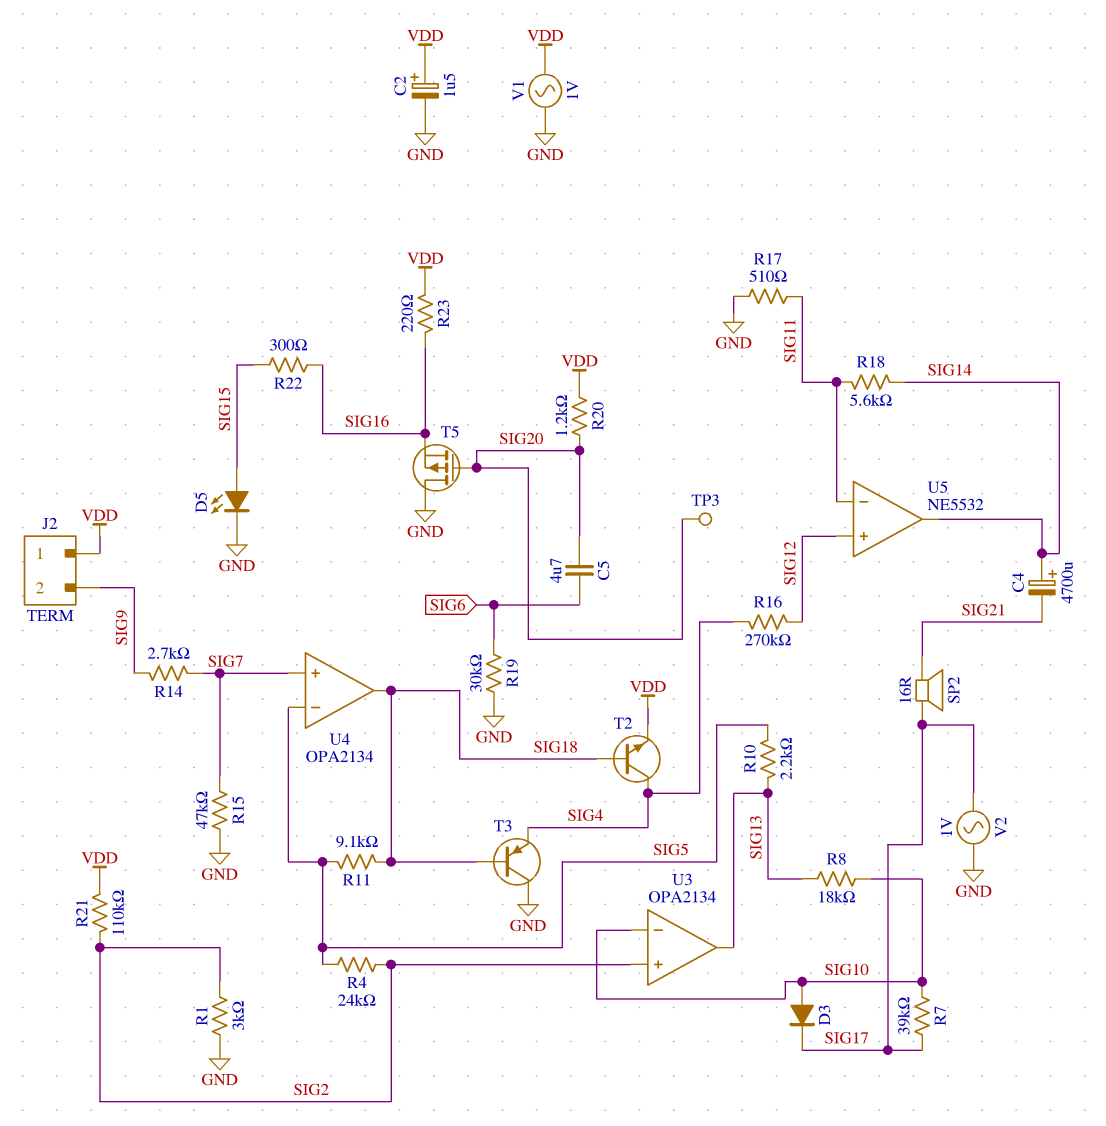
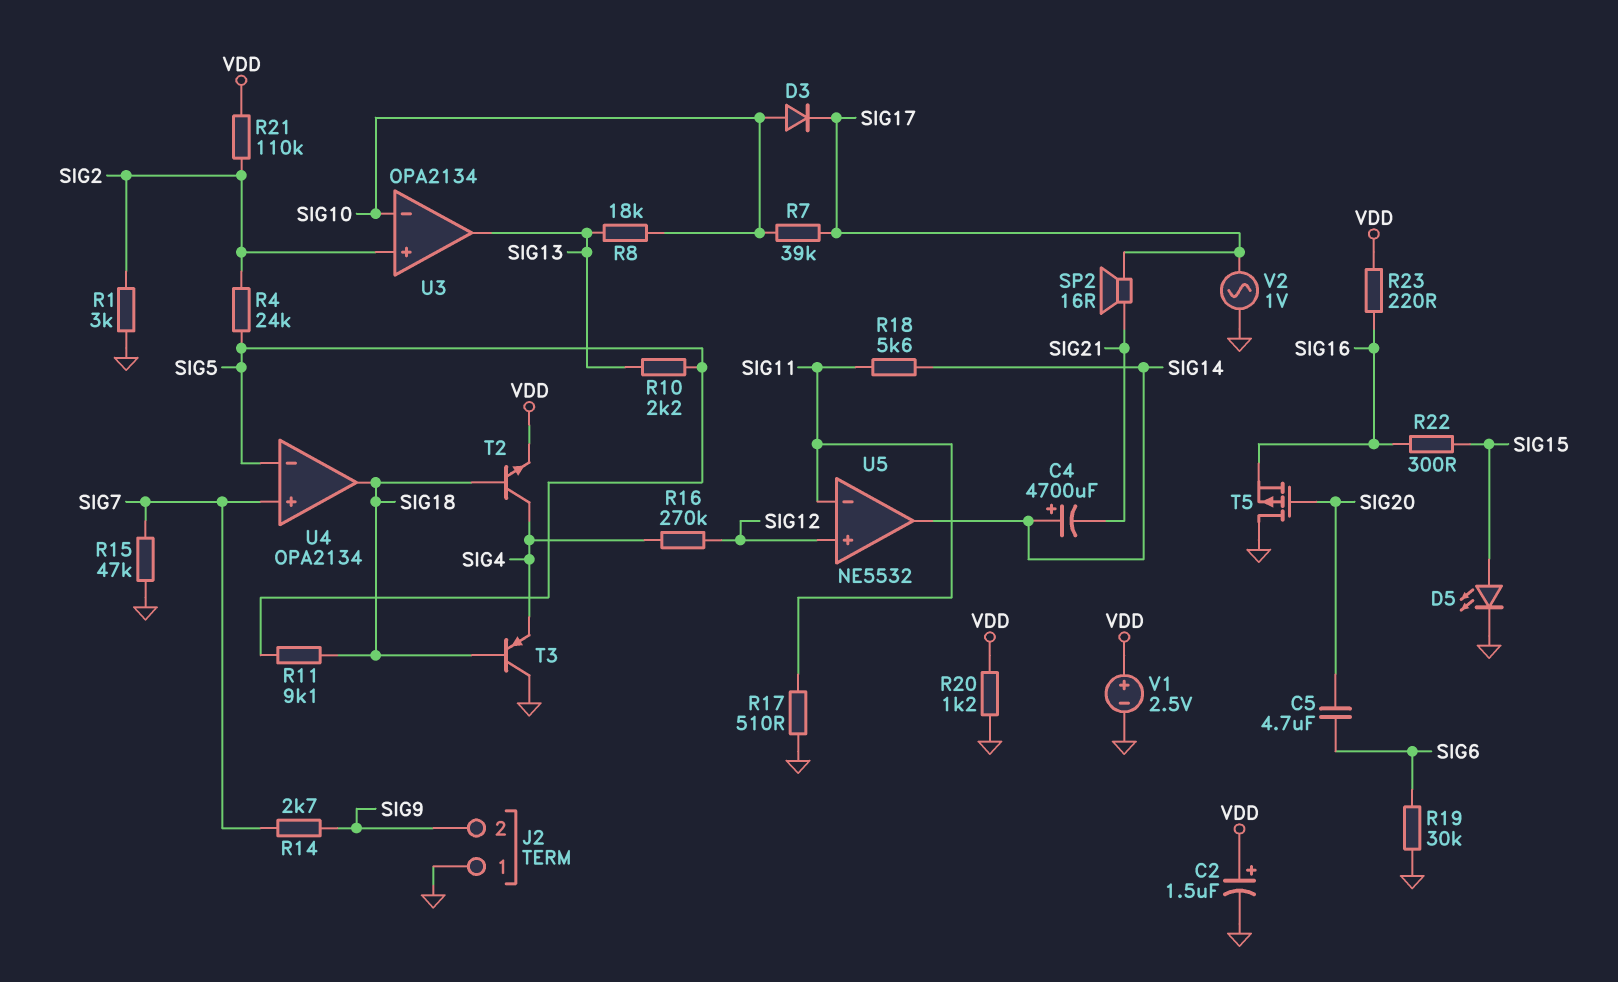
J2 pin 1: VDD -> GND
R20: 1.2k (SIG20, VDD) -> 1.2k (GND, VDD)
TP3: test point (SIG20) -> none
V1: AC 1V (GND, VDD) -> 2.5V (plus VDD, minus GND)

